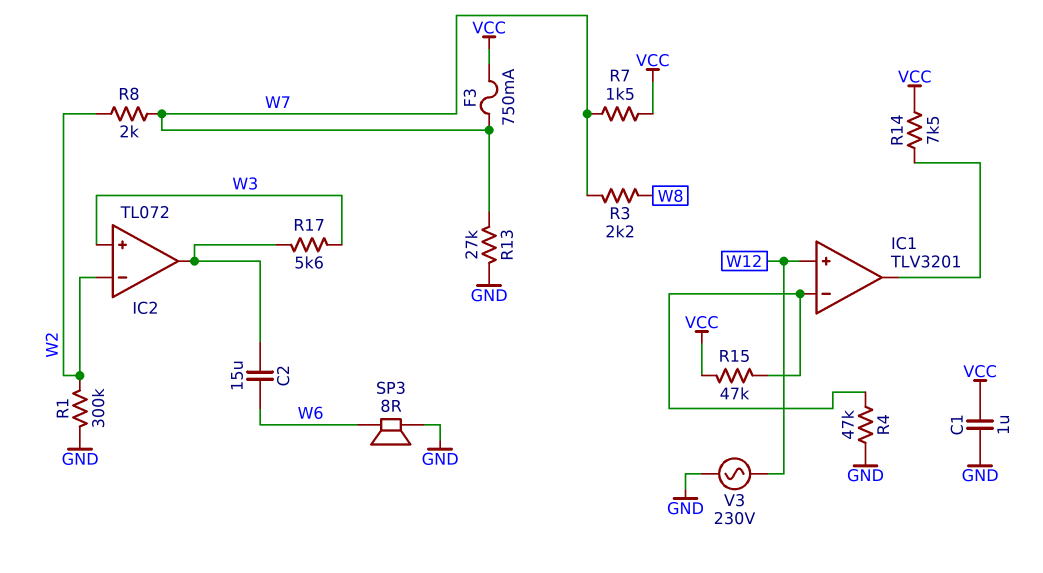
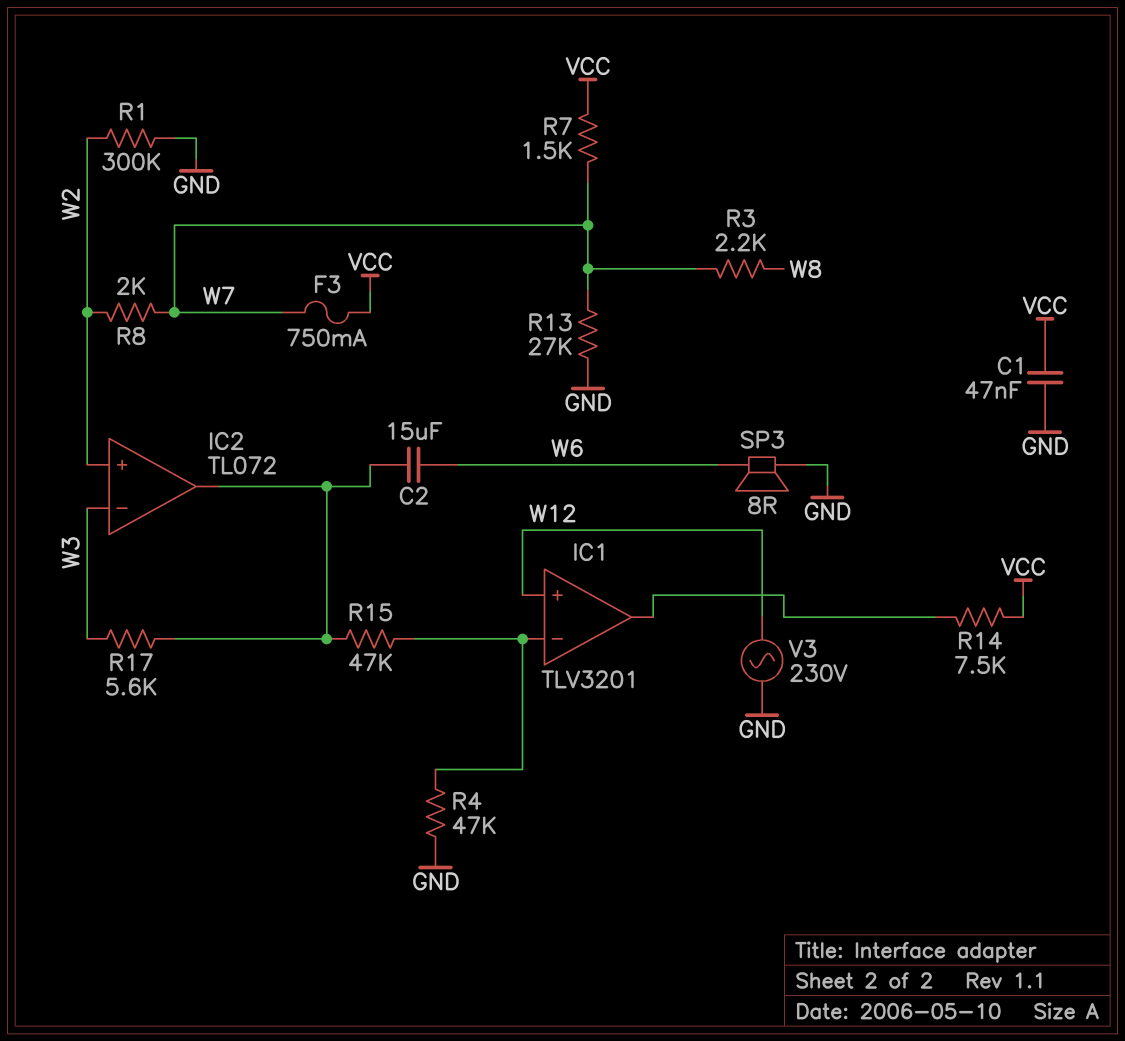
C1: 1uF (GND, VCC) -> 47nF (GND, VCC)
IC2 pin in+: W3 -> W2
IC2 pin in-: W2 -> W3
R15: 47k (IC1/in-, VCC) -> 47k (IC1/in-, IC2/out)

